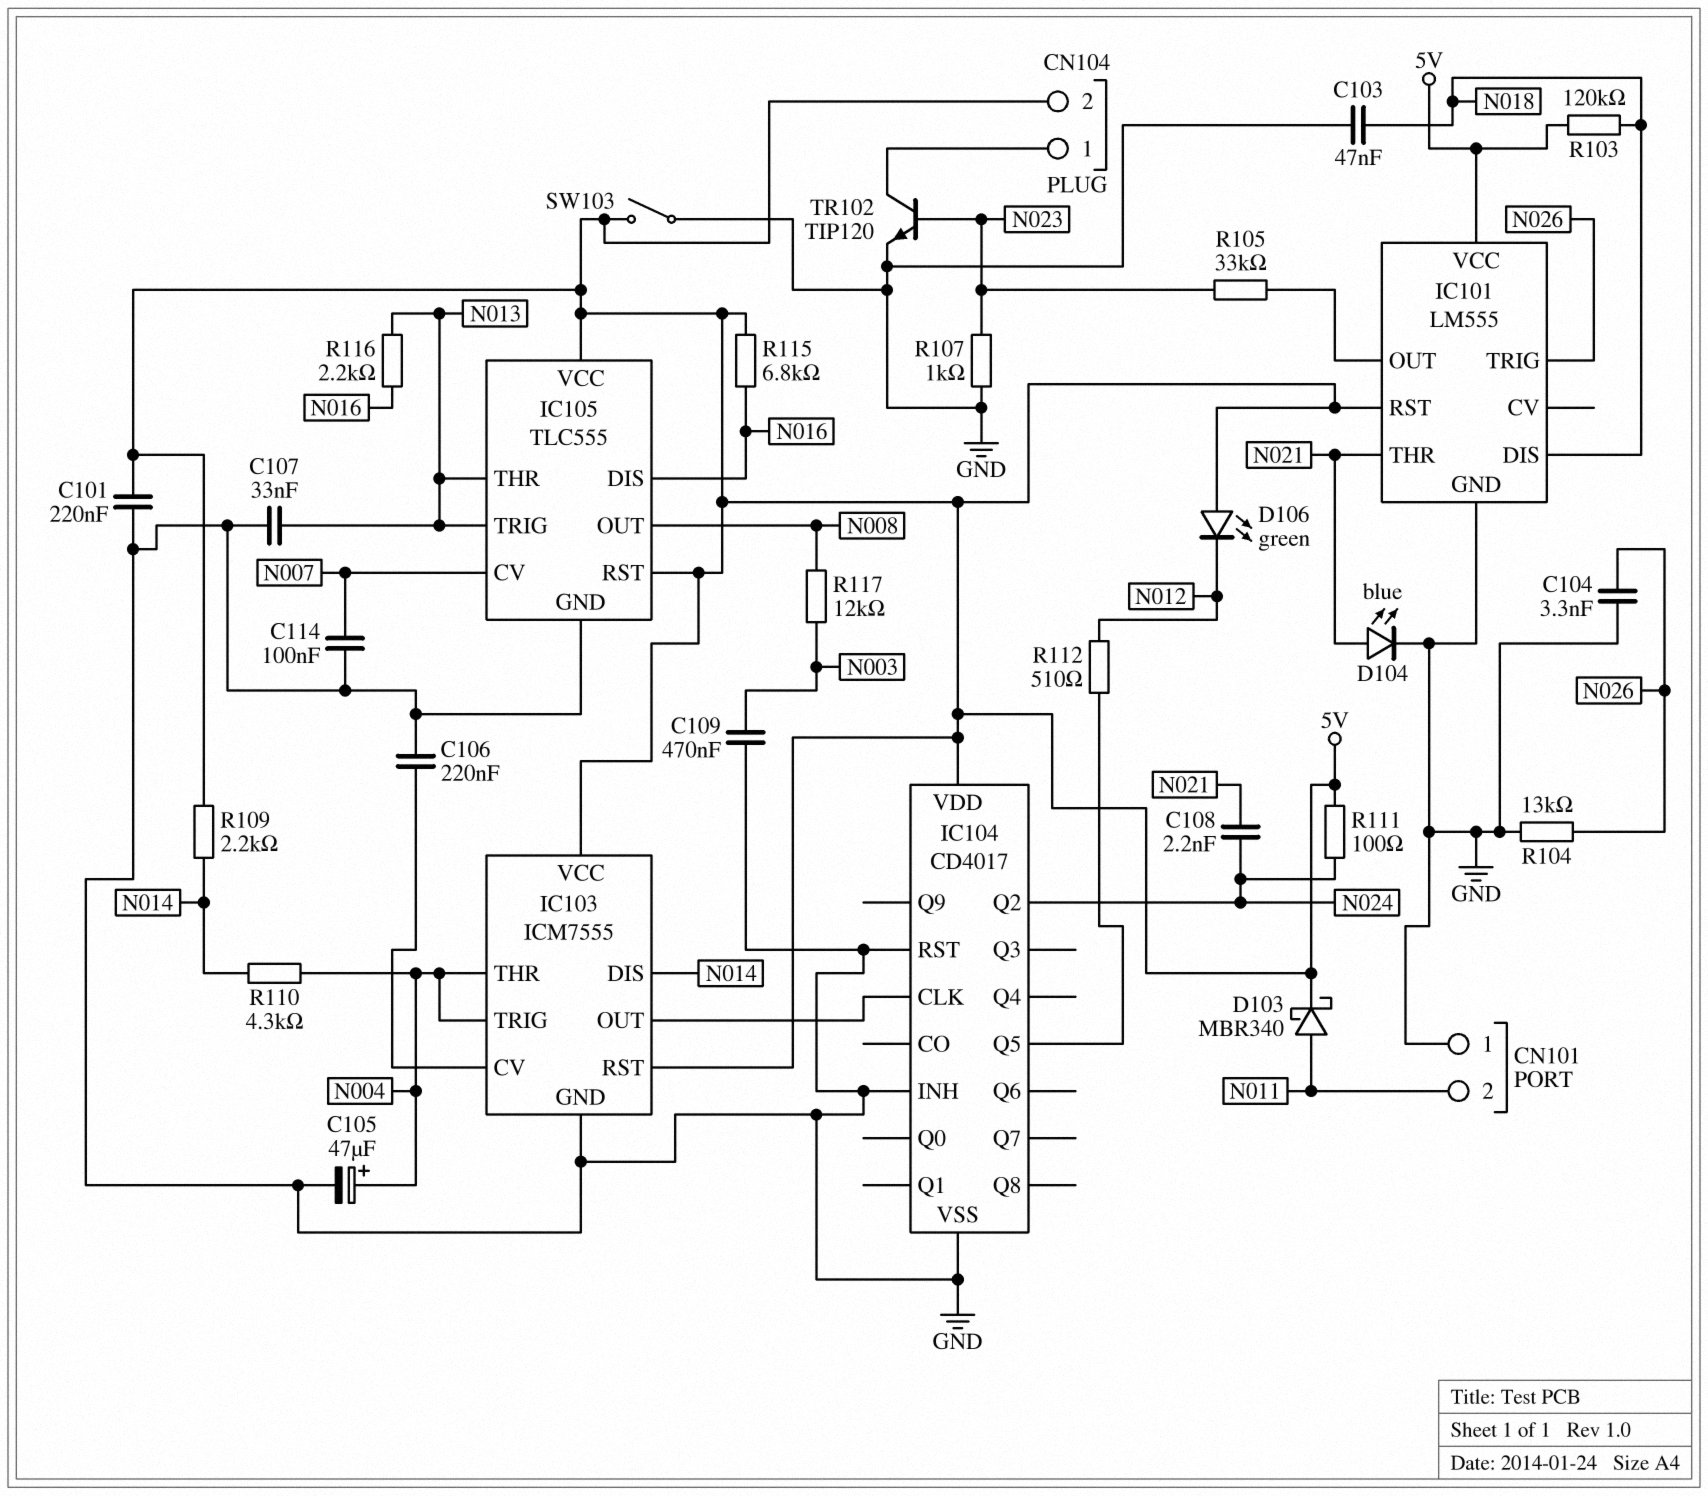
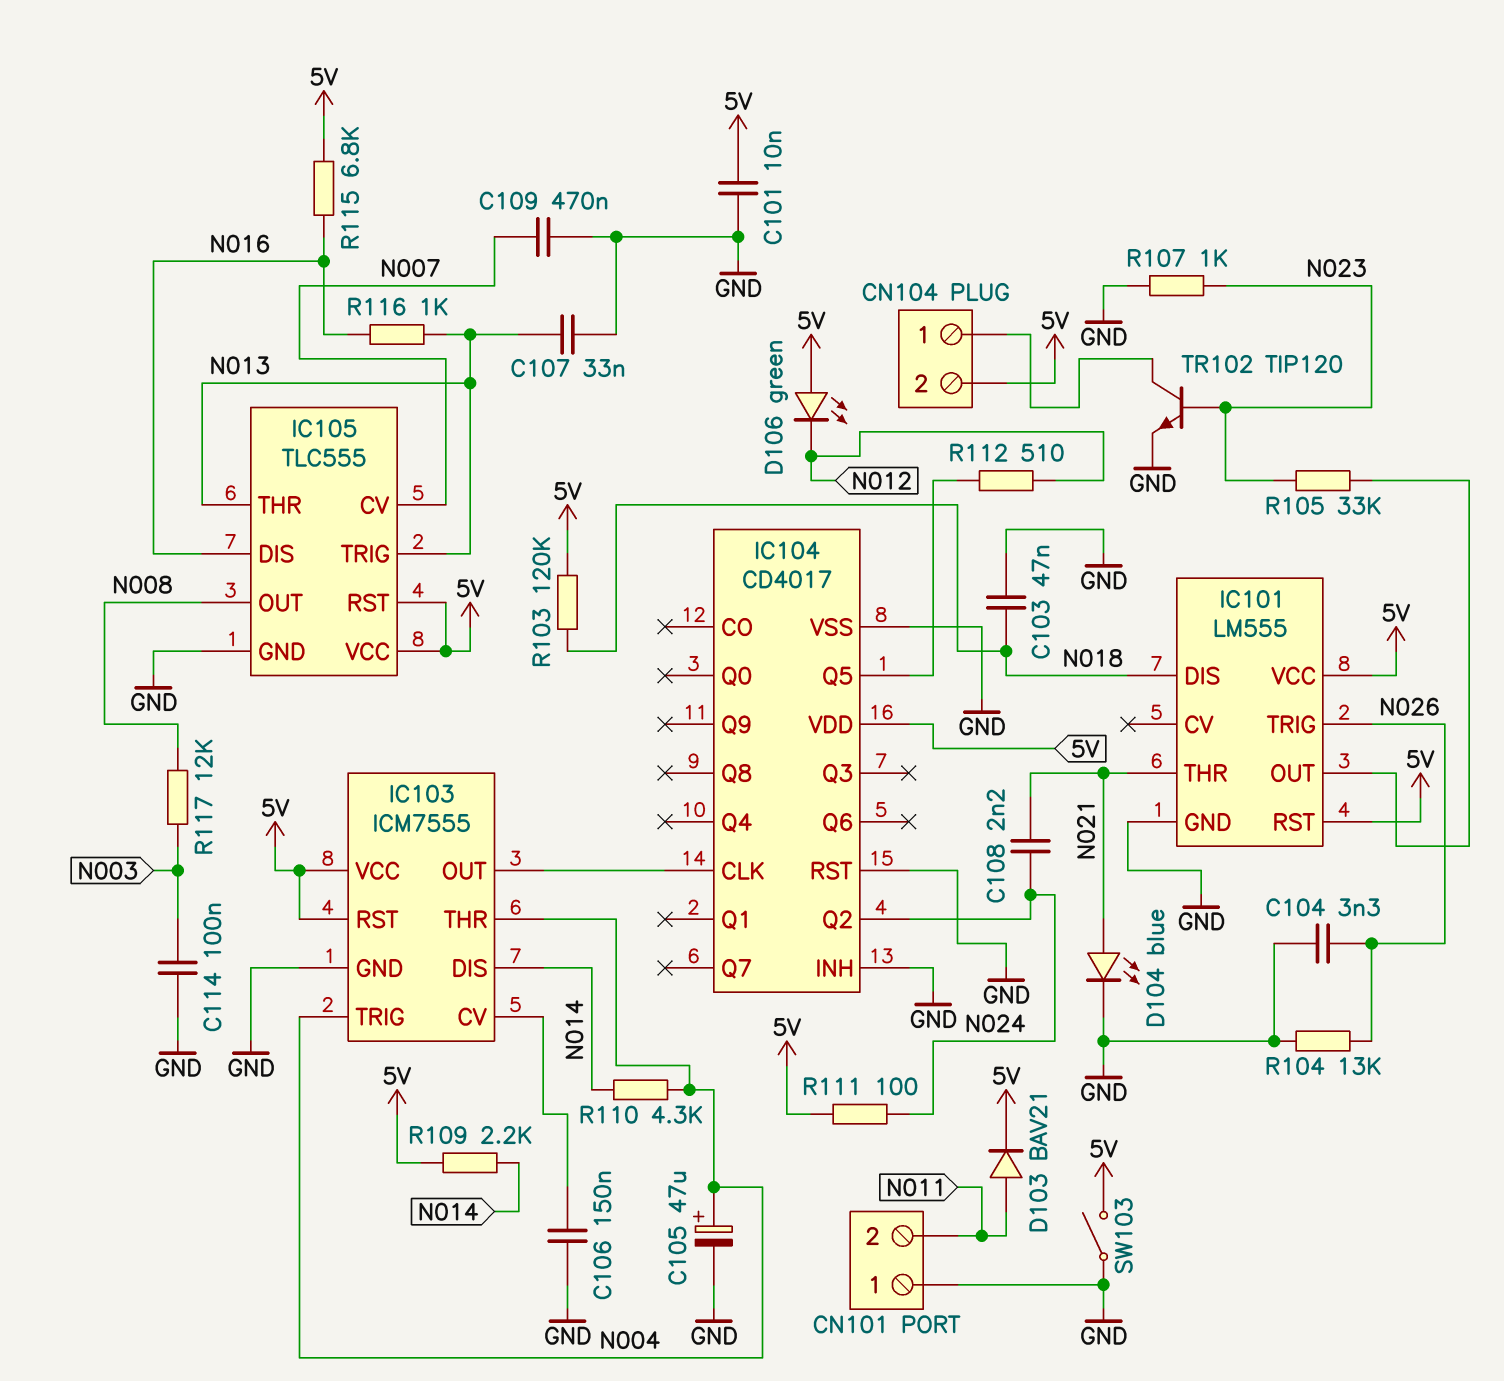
C101: 220nF (5V, GND) -> 10nF (5V, GND)
C106: 220nF (GND, IC103/CV) -> 150nF (GND, IC103/CV)
C109: 470nF (GND, N003) -> 470nF (GND, N007)
C114: 100nF (GND, N007) -> 100nF (GND, N003)
D103: schottky MBR340 (A N011, K 5V) -> diode BAV21 (A N011, K 5V)
R116: 2.2k (N013, N016) -> 1k (N013, N016)

